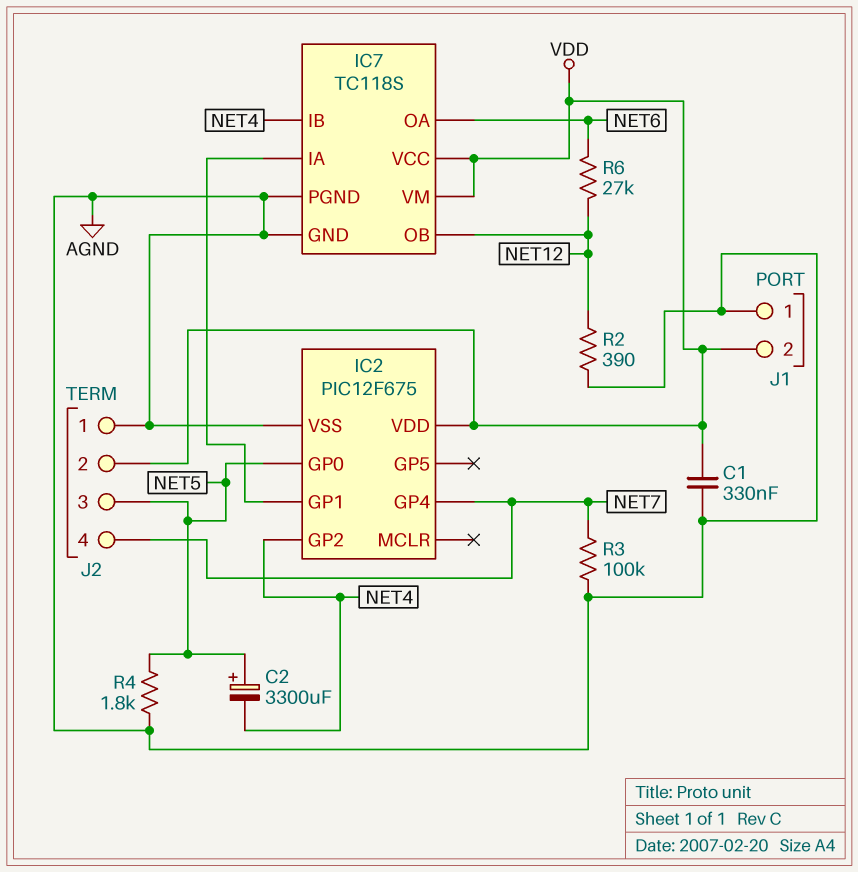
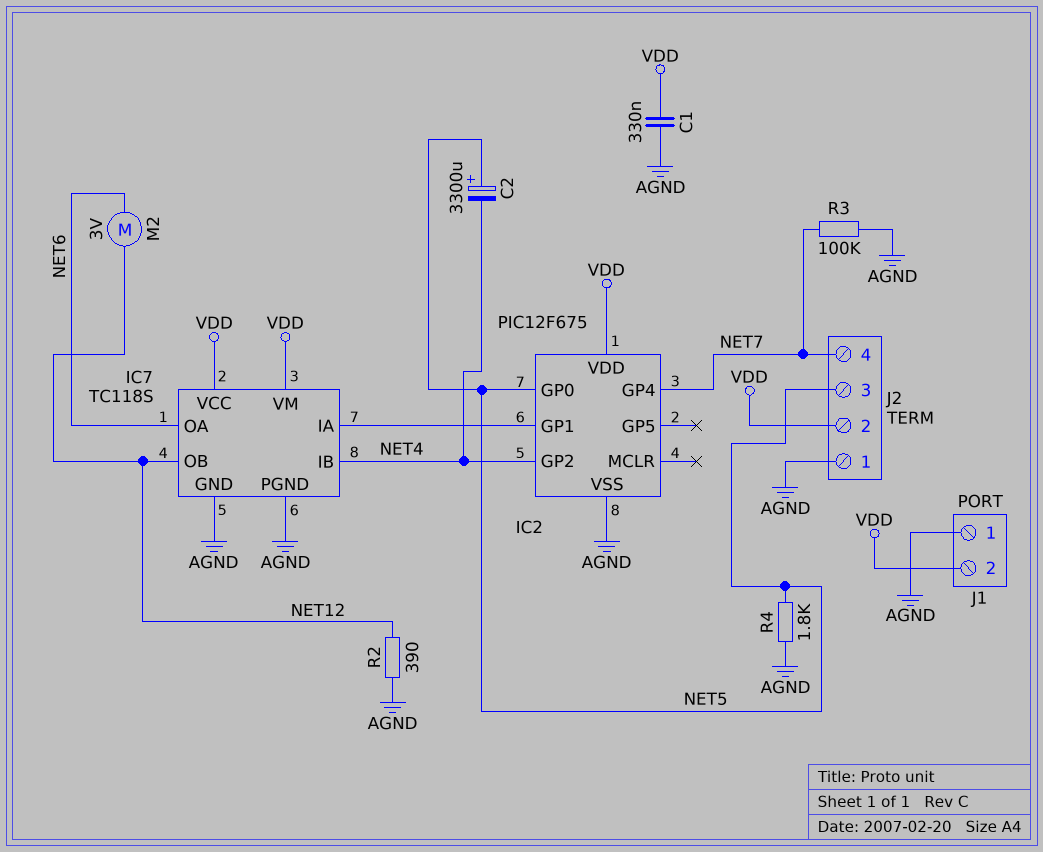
M2: none -> motor 3V (NET6, NET12)
R6: 27k (NET6, NET12) -> none

